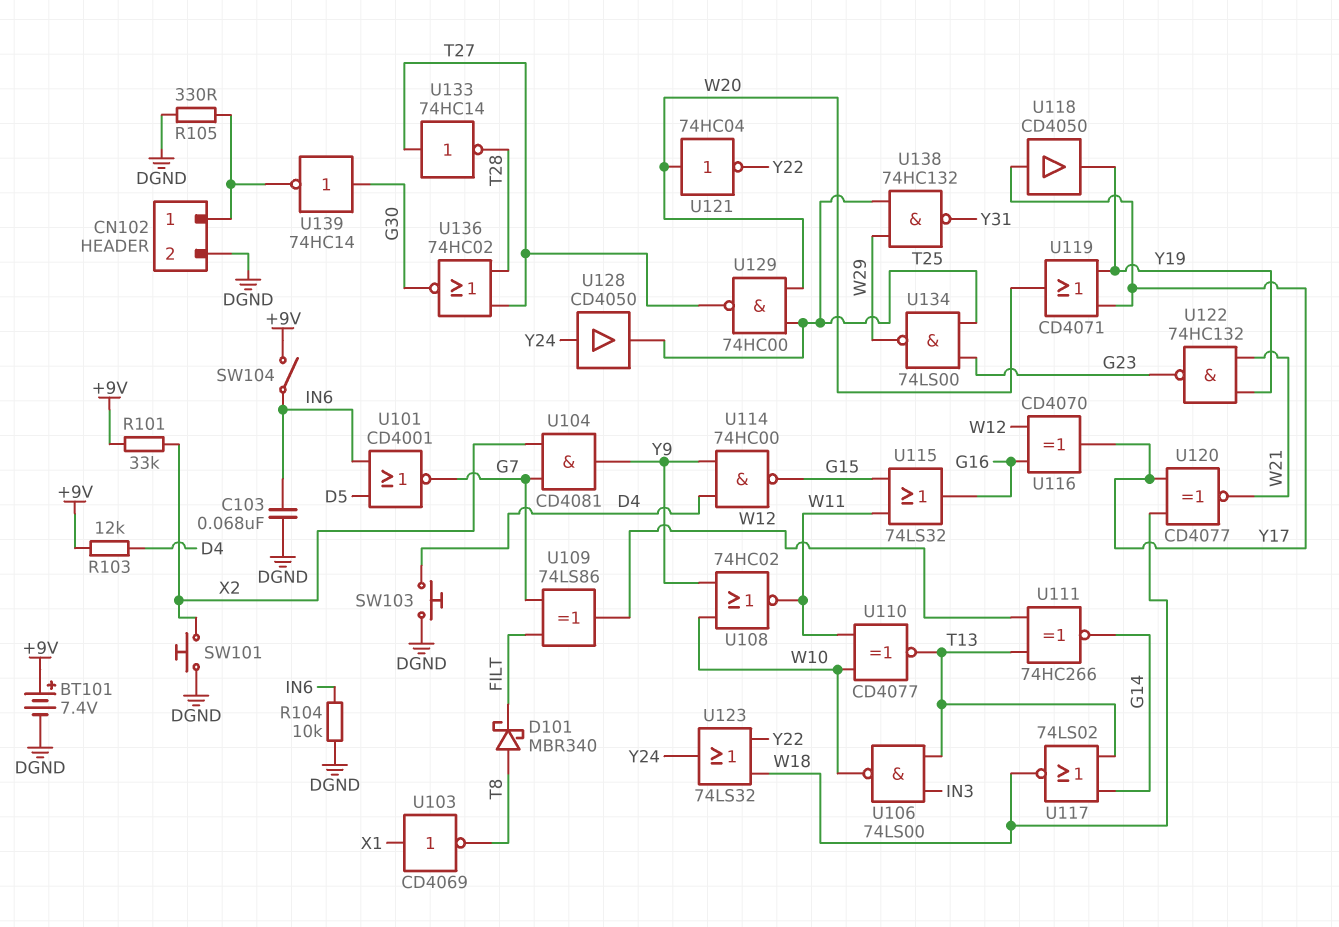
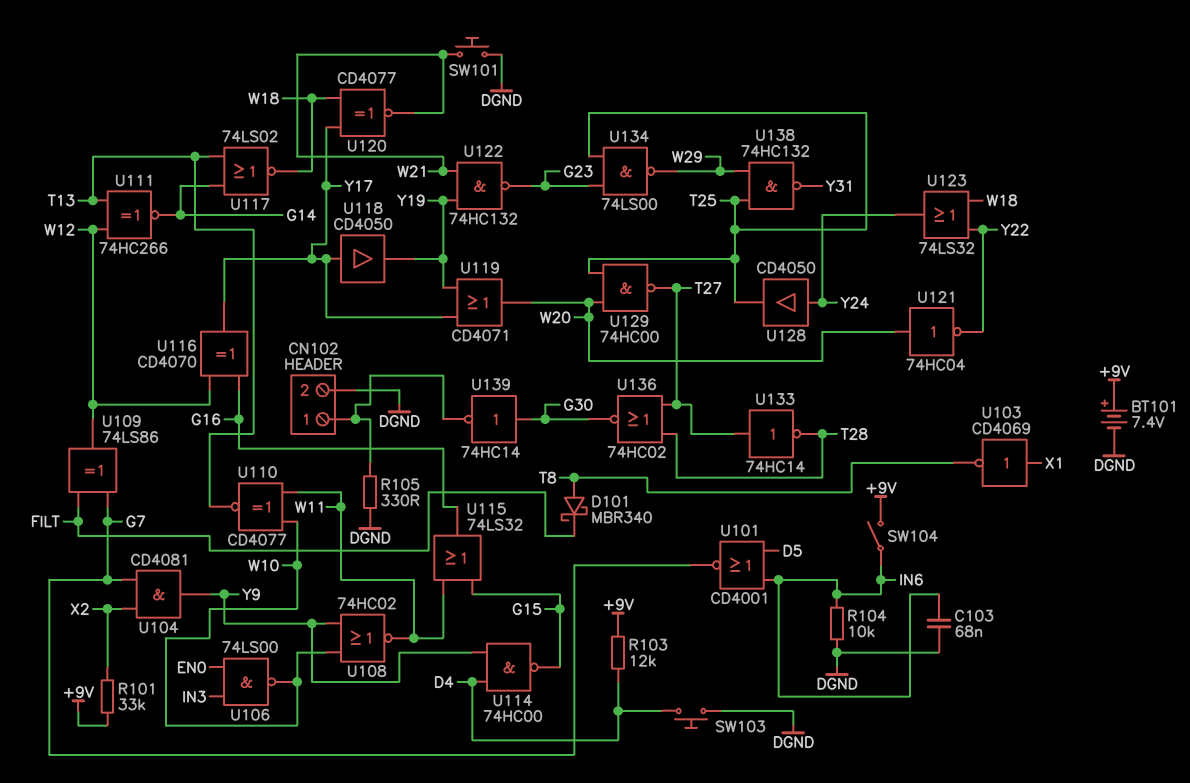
SW101: button (DGND, X2) -> button (DGND, W21)
U106: NAND 74LS00 (in IN3, in T13, out W10) -> NAND 74LS00 (in EN0, in IN3, out W10)

